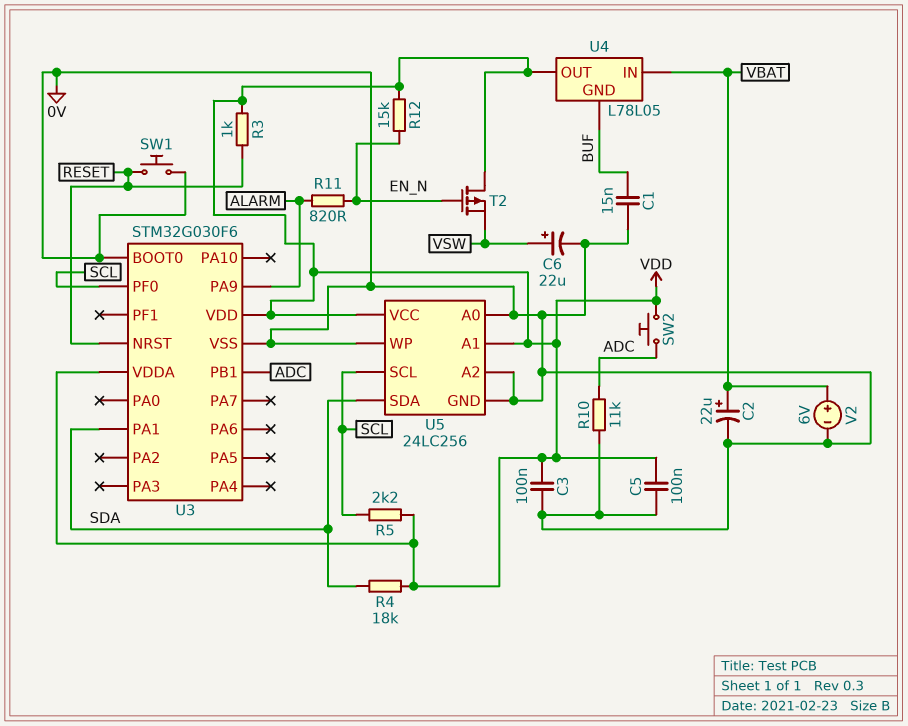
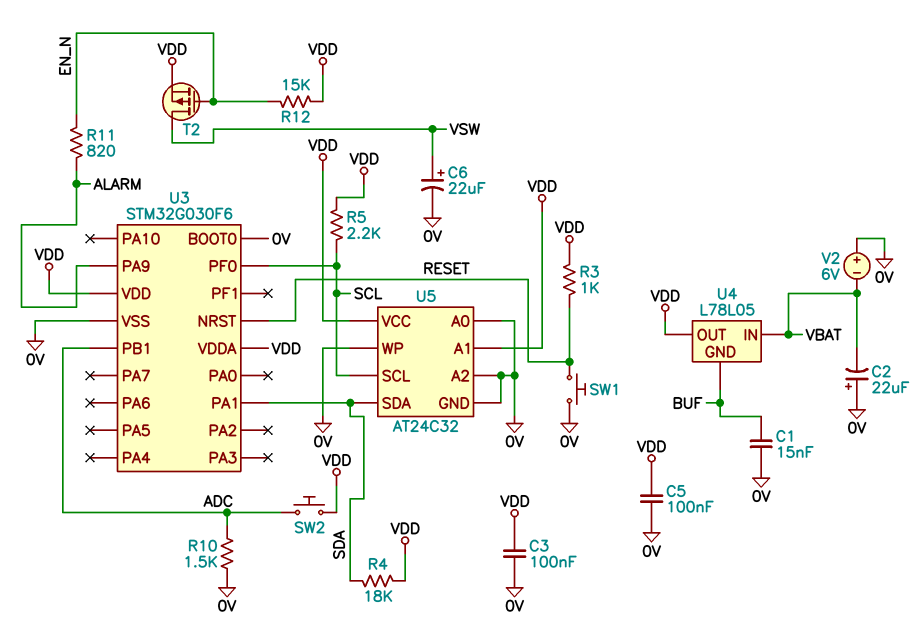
C2: 22uF (plus VBAT, minus 0V) -> 22uF (plus 0V, minus VBAT)
R10: 11k (0V, ADC) -> 1.5k (0V, ADC)
T2: PMOS (G EN_N, D VDD, S VSW) -> PMOS (G EN_N, D VSW, S VDD)
U5: 24LC256 -> AT24C32
V2: 6V (plus VBAT, minus 0V) -> 6V (plus 0V, minus VBAT)

